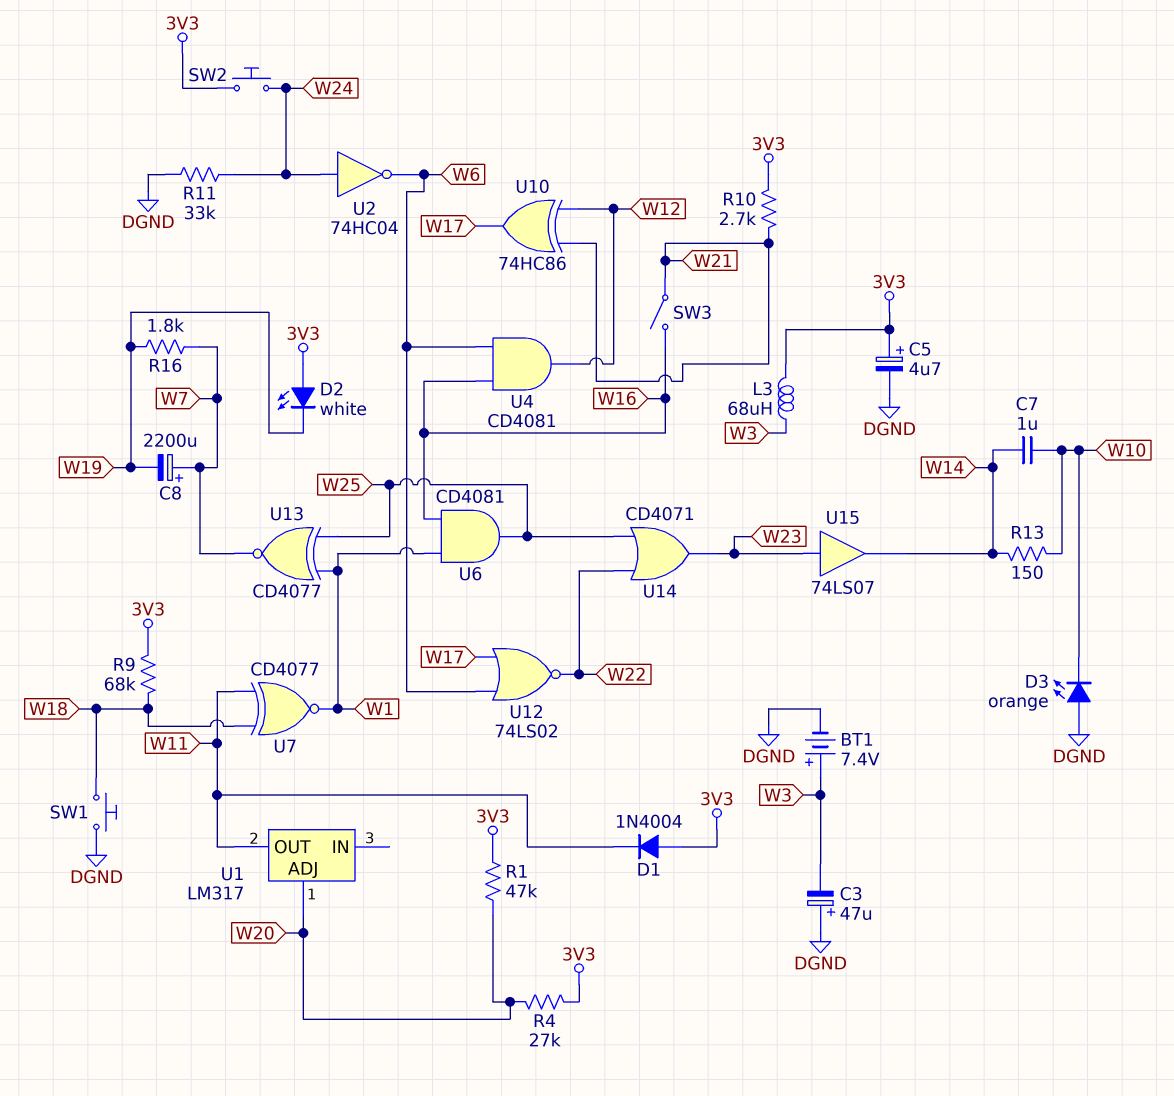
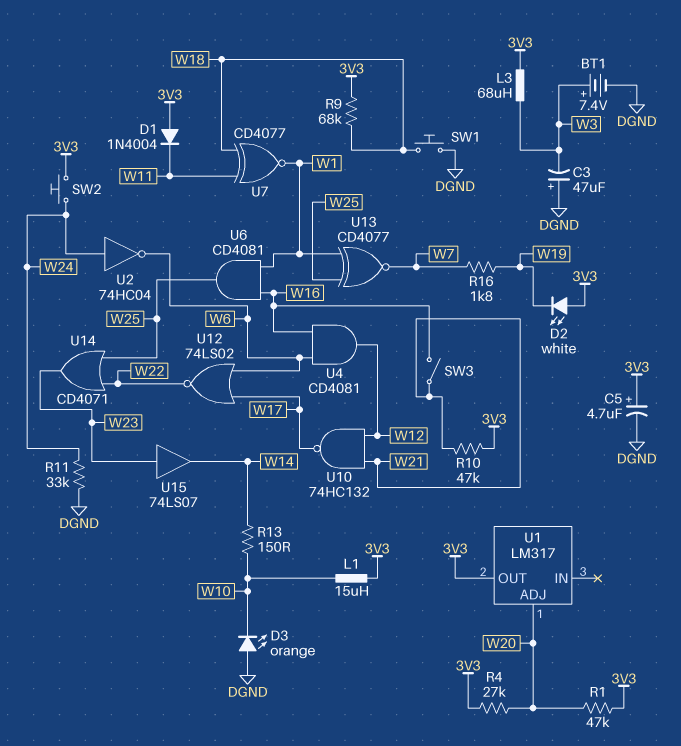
C7: 1uF (W10, W14) -> none
C8: 2200uF (plus W7, minus W19) -> none
L1: none -> 15uH (3V3, W10)
R10: 2.7k (3V3, W21) -> 47k (3V3, W21)
U1 pin OUT: W11 -> 3V3
U10: XOR 74HC86 (in W12, in W21, out W17) -> NAND 74HC132 (in W12, in W21, out W17)

